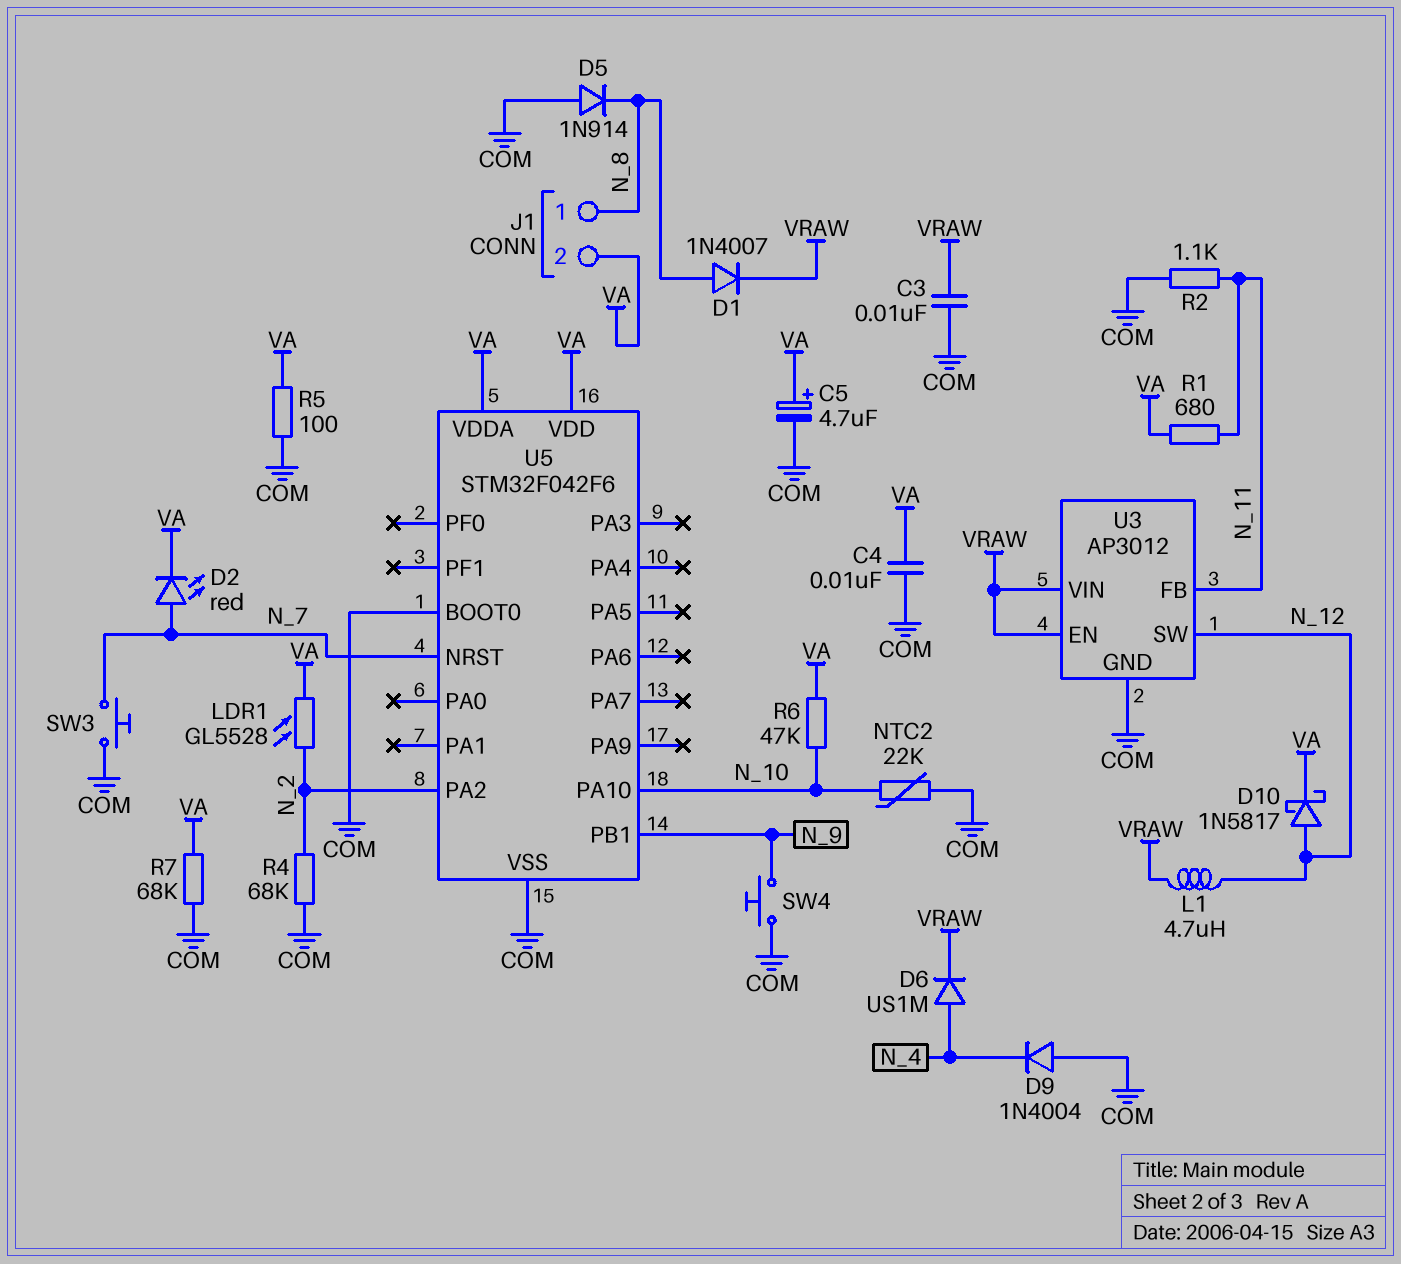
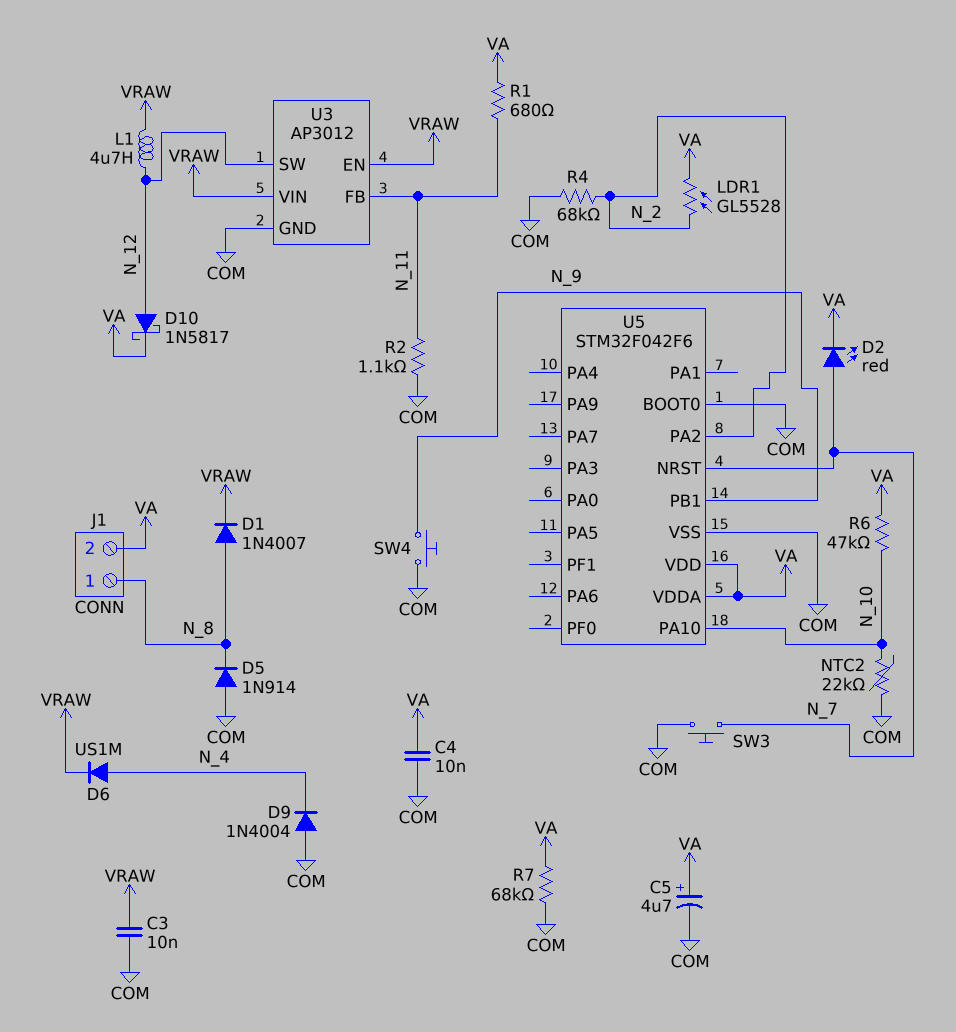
R5: 100 (COM, VA) -> none

